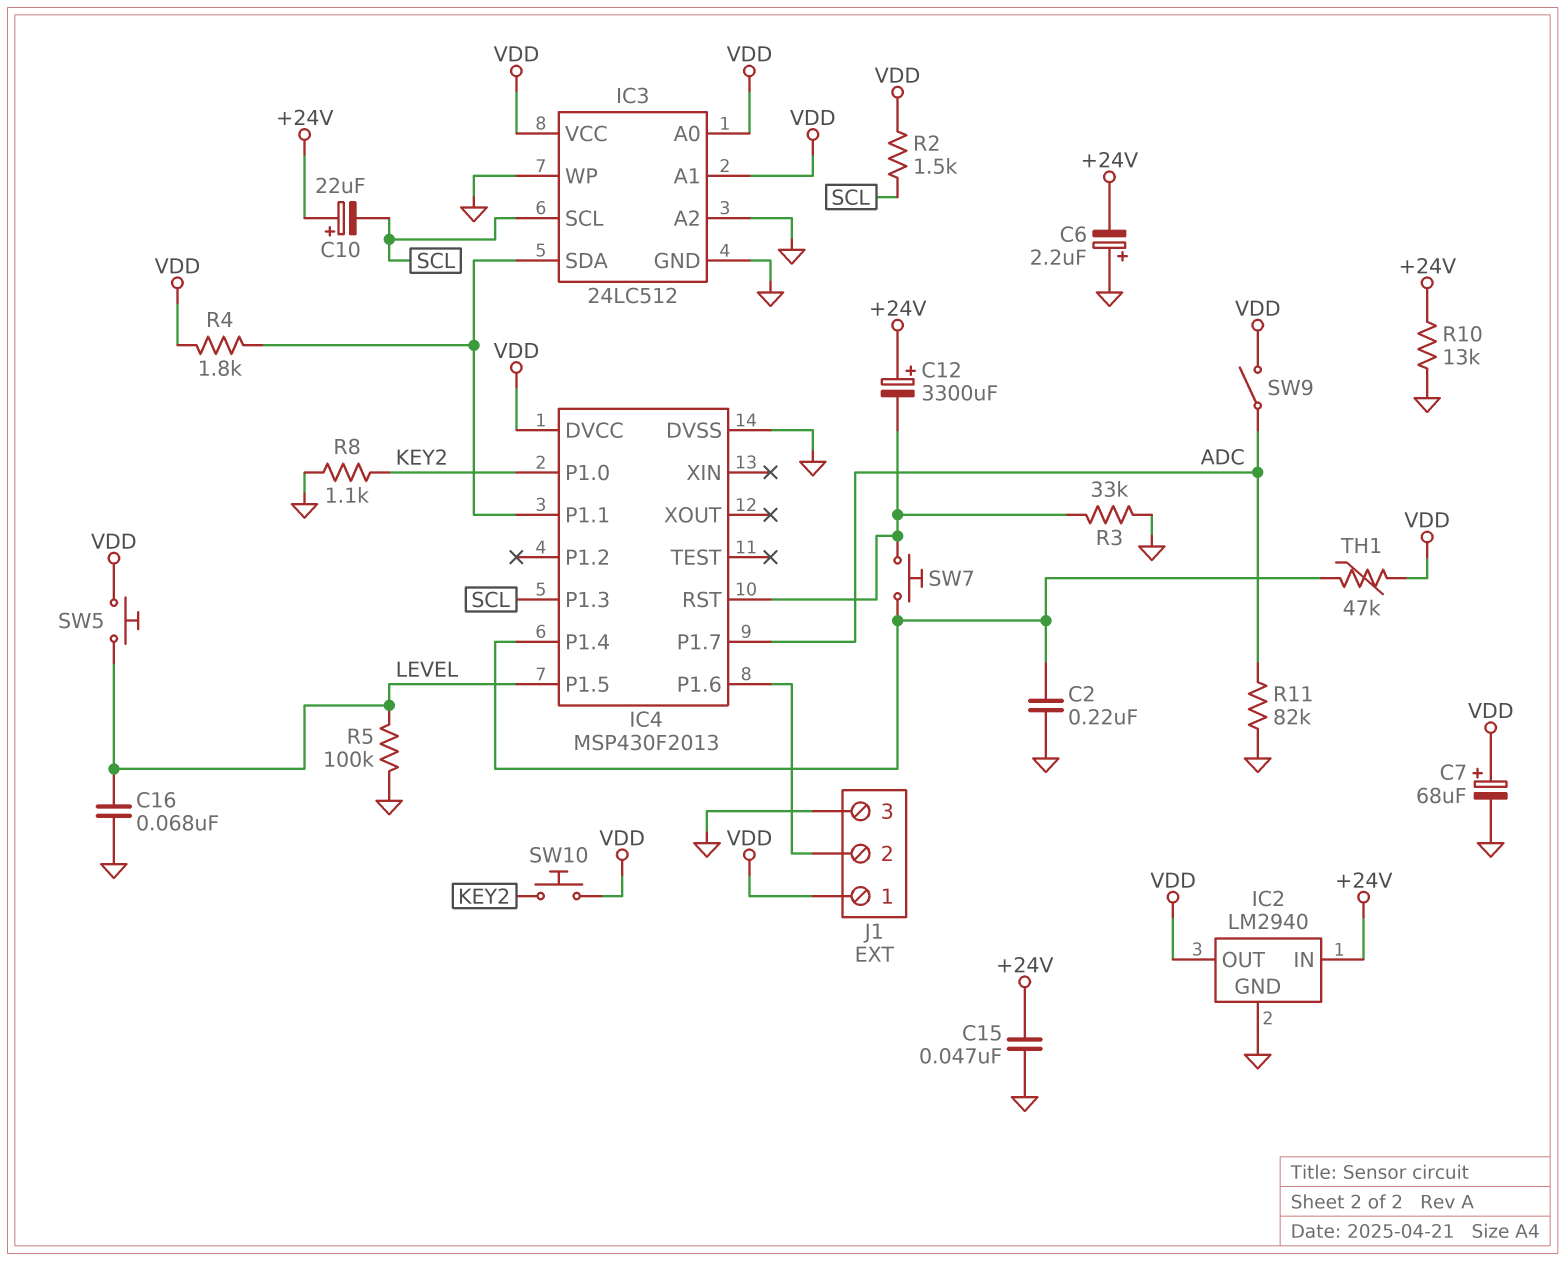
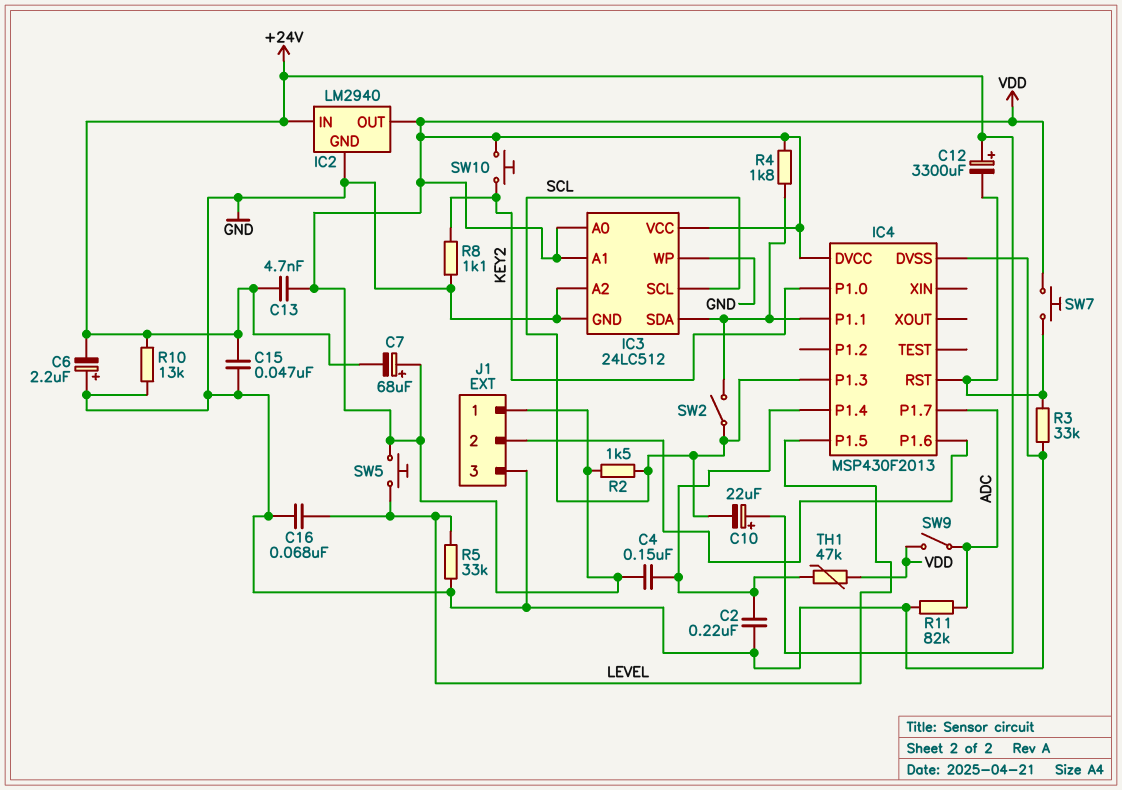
C4: none -> 150nF (IC4/P1.4, VDD)
C7: 68uF (plus VDD, minus GND) -> 68uF (plus VDD, minus +24V)
C13: none -> 4.7nF (+24V, VDD)
R5: 100k (GND, LEVEL) -> 33k (GND, LEVEL)
SW2: none -> switch (IC3/SDA, SCL)
SW7: button (IC4/P1.4, IC4/RST) -> button (IC4/RST, VDD)

